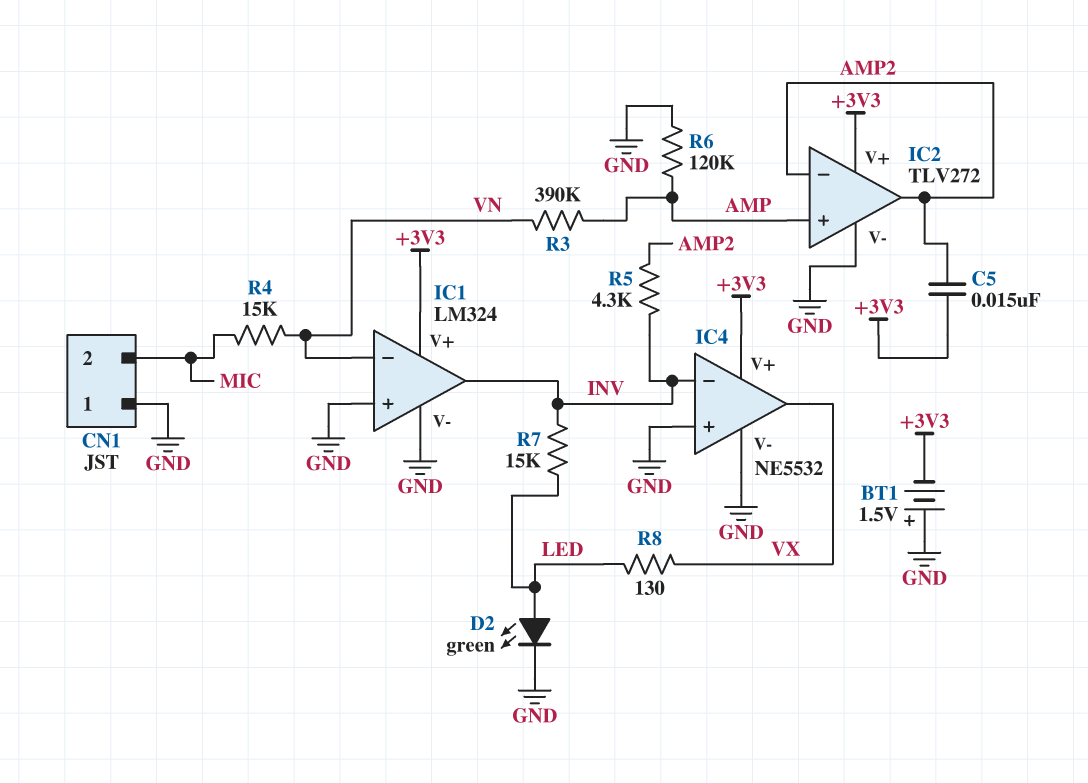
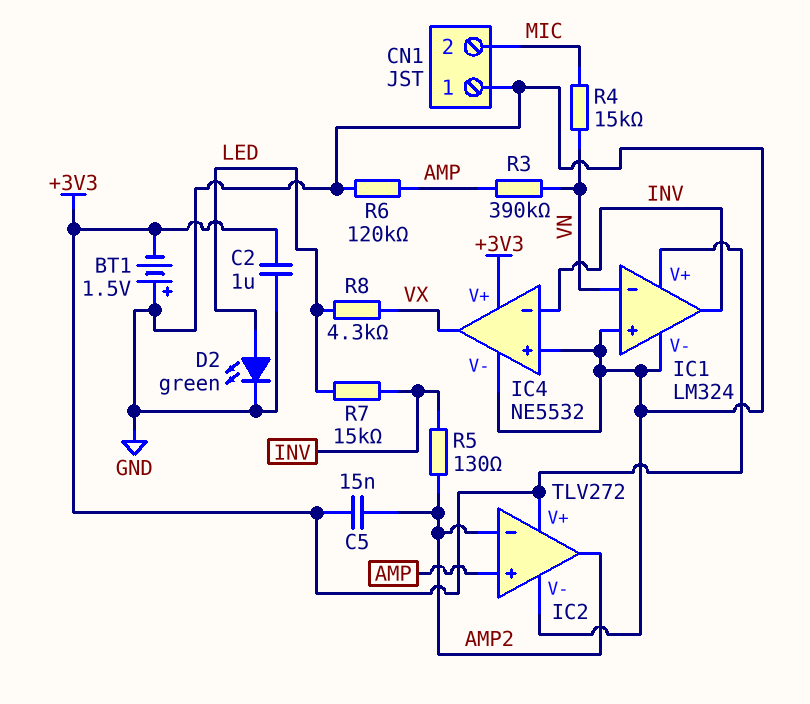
C2: none -> 1uF (+3V3, GND)
R5: 4.3k (AMP2, INV) -> 130 (AMP2, INV)
R8: 130 (LED, VX) -> 4.3k (LED, VX)

